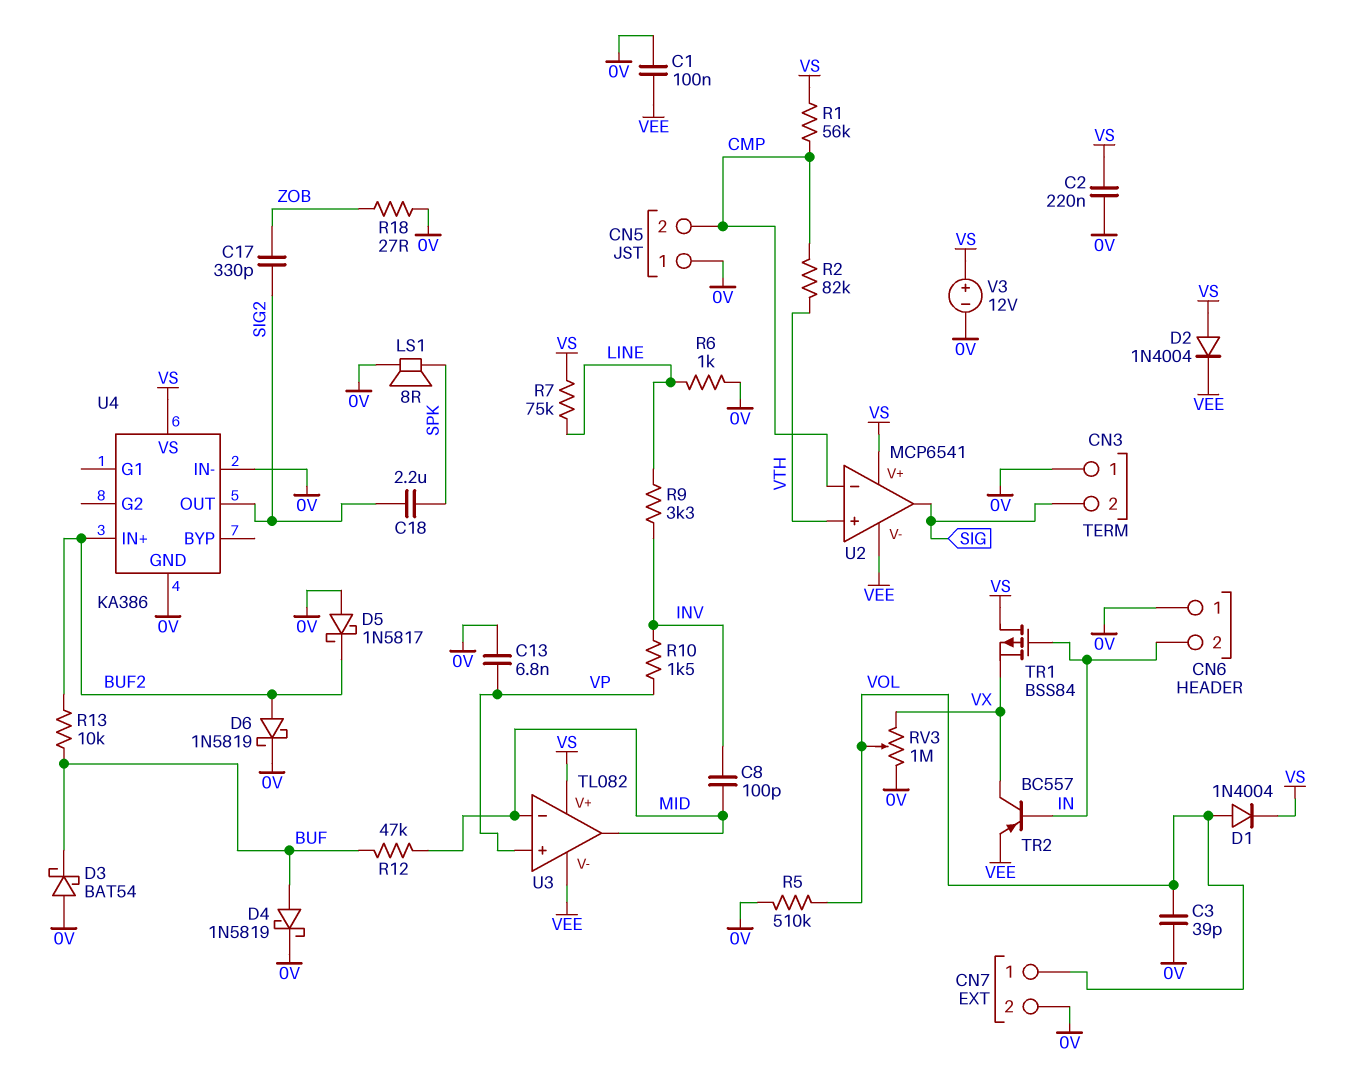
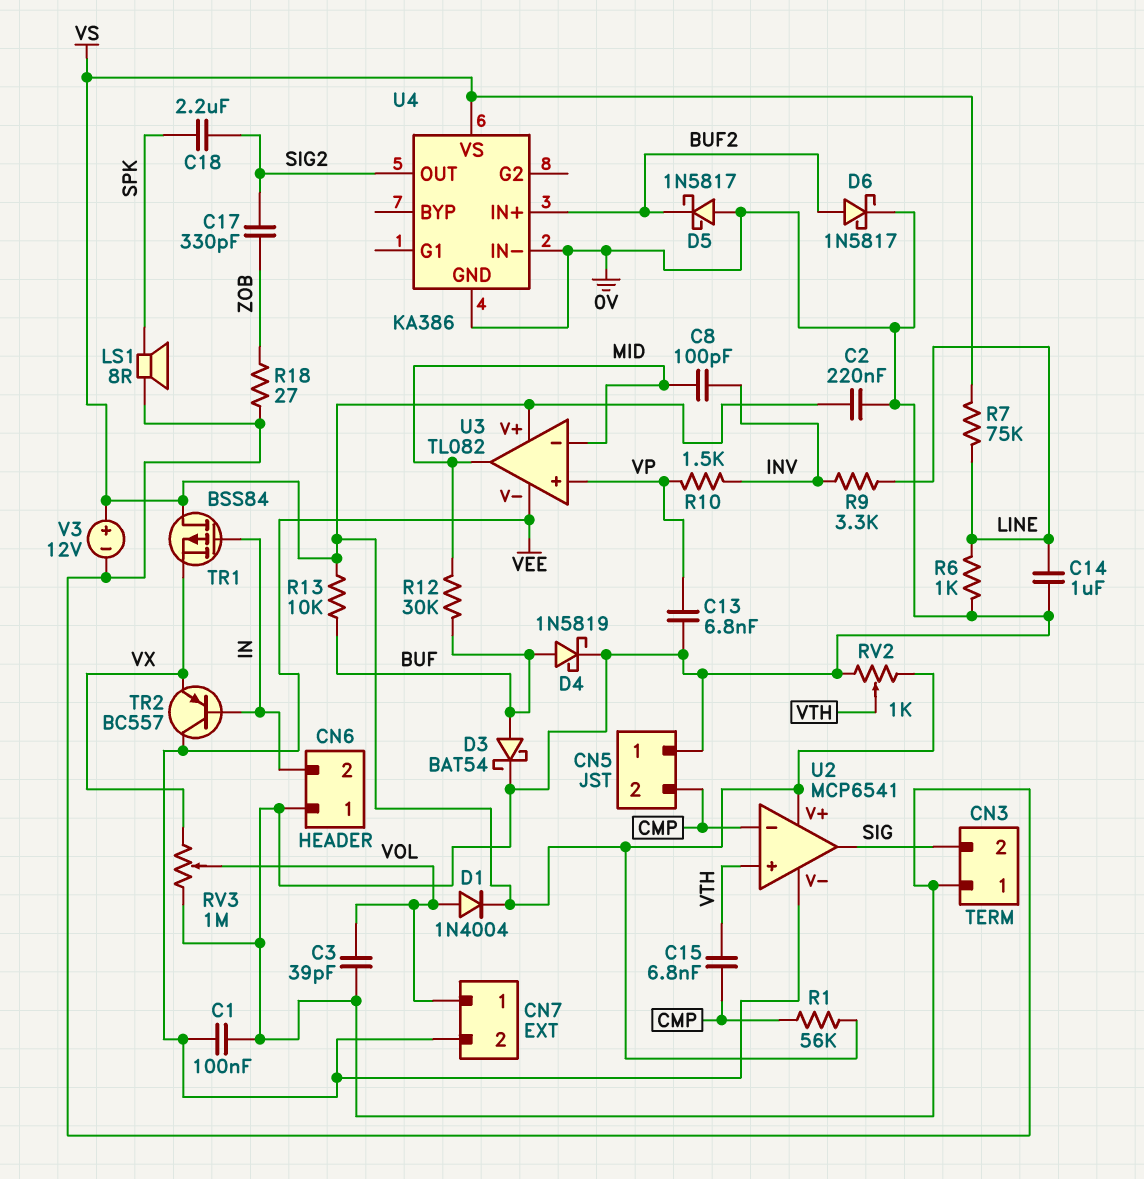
C14: none -> 1uF (0V, LINE)
C15: none -> 6.8nF (CMP, VTH)
CN7 pin 2: 0V -> VEE
D2: diode 1N4004 (A VS, K VEE) -> none
D3: schottky BAT54 (A 0V, K BUF) -> schottky BAT54 (A BUF, K 0V)
D6: schottky 1N5819 (A BUF2, K 0V) -> schottky 1N5817 (A BUF2, K 0V)
R2: 82k (CMP, VTH) -> none
R5: 510k (0V, VOL) -> none
R12: 47k (BUF, MID) -> 30k (BUF, MID)
R13: 10k (BUF, BUF2) -> 10k (BUF, VS)
RV2: none -> 1k (0V, VS, wiper VTH)
TR2: PNP BC557 (B IN, C VX, E VEE) -> PNP BC557 (B IN, C VEE, E VX)

